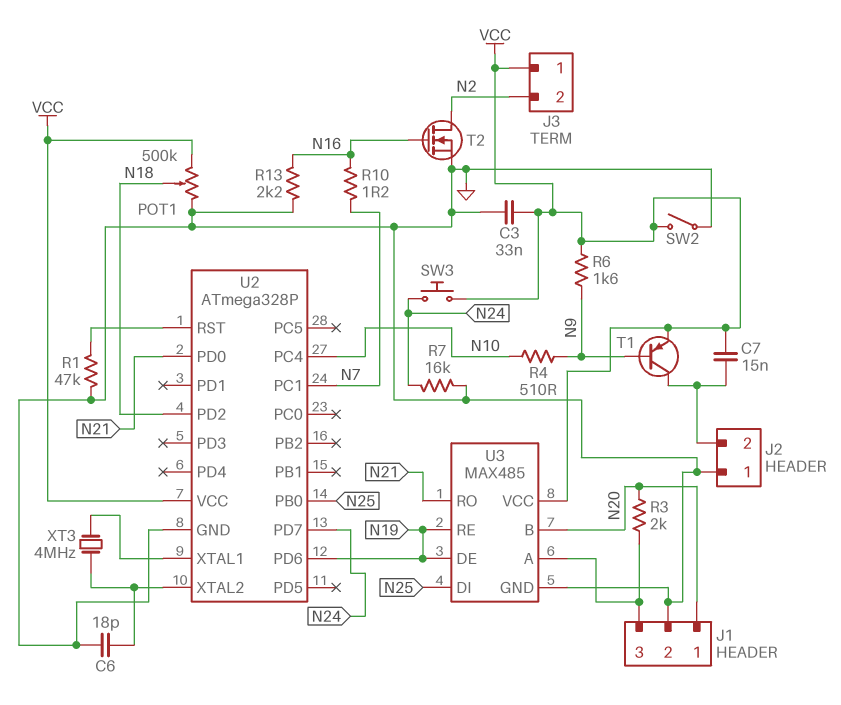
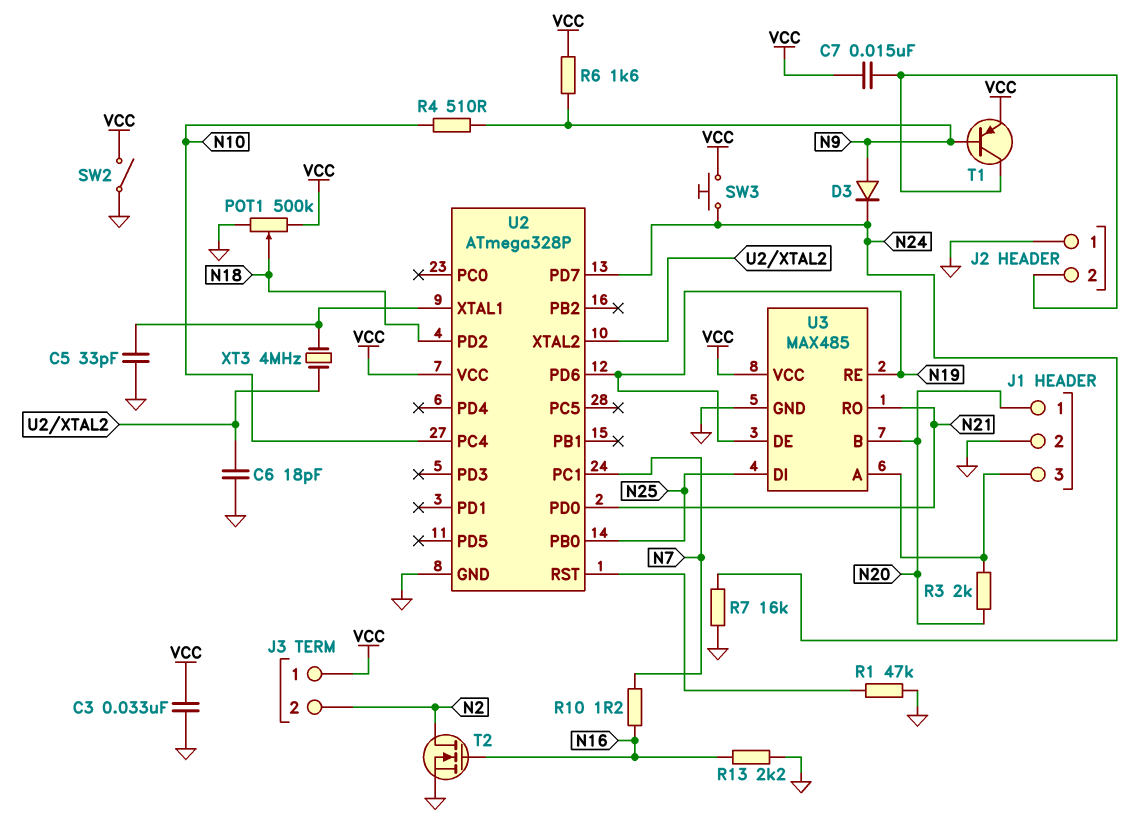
C5: none -> 33pF (GND, U2/XTAL1)
D3: none -> diode (A N9, K N24)

